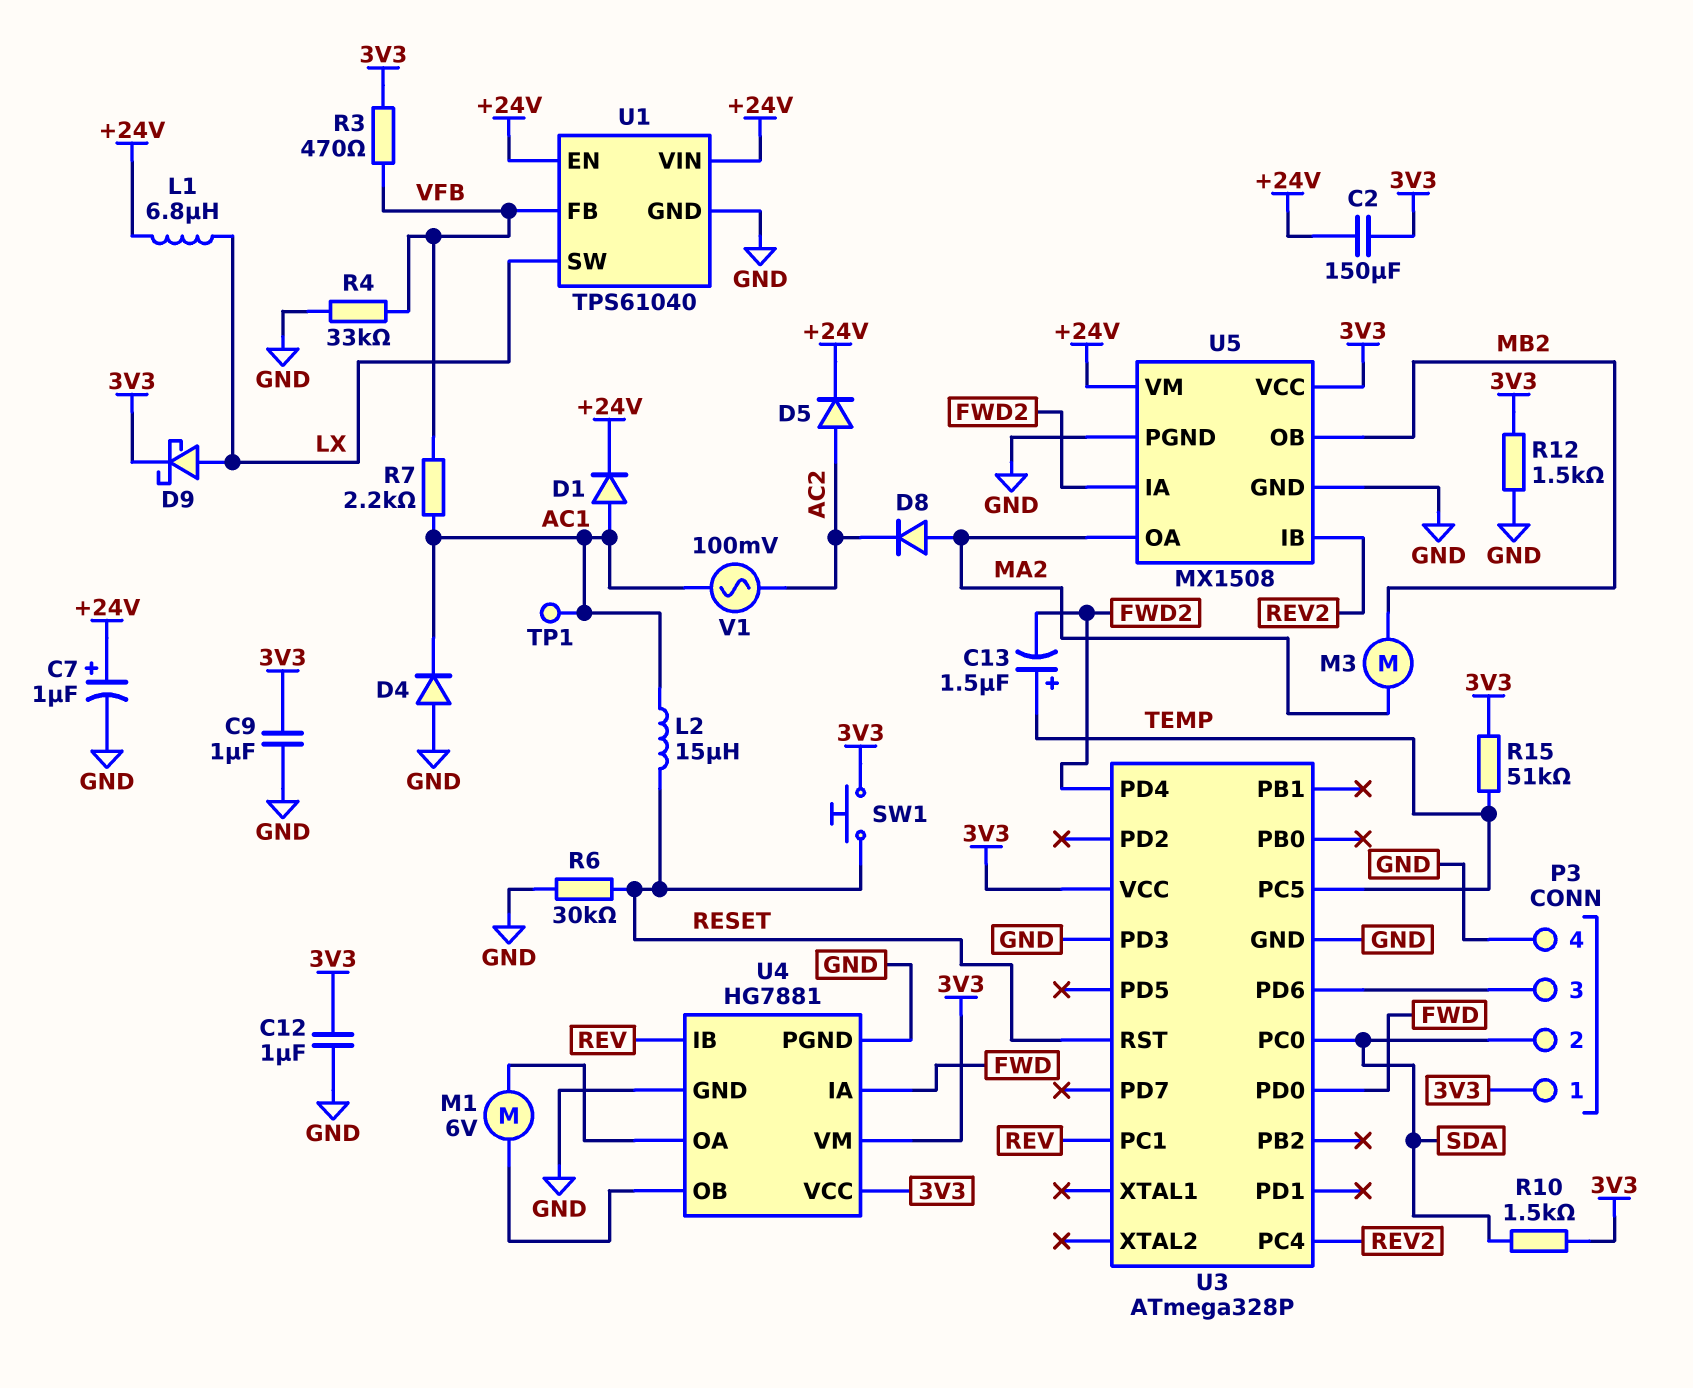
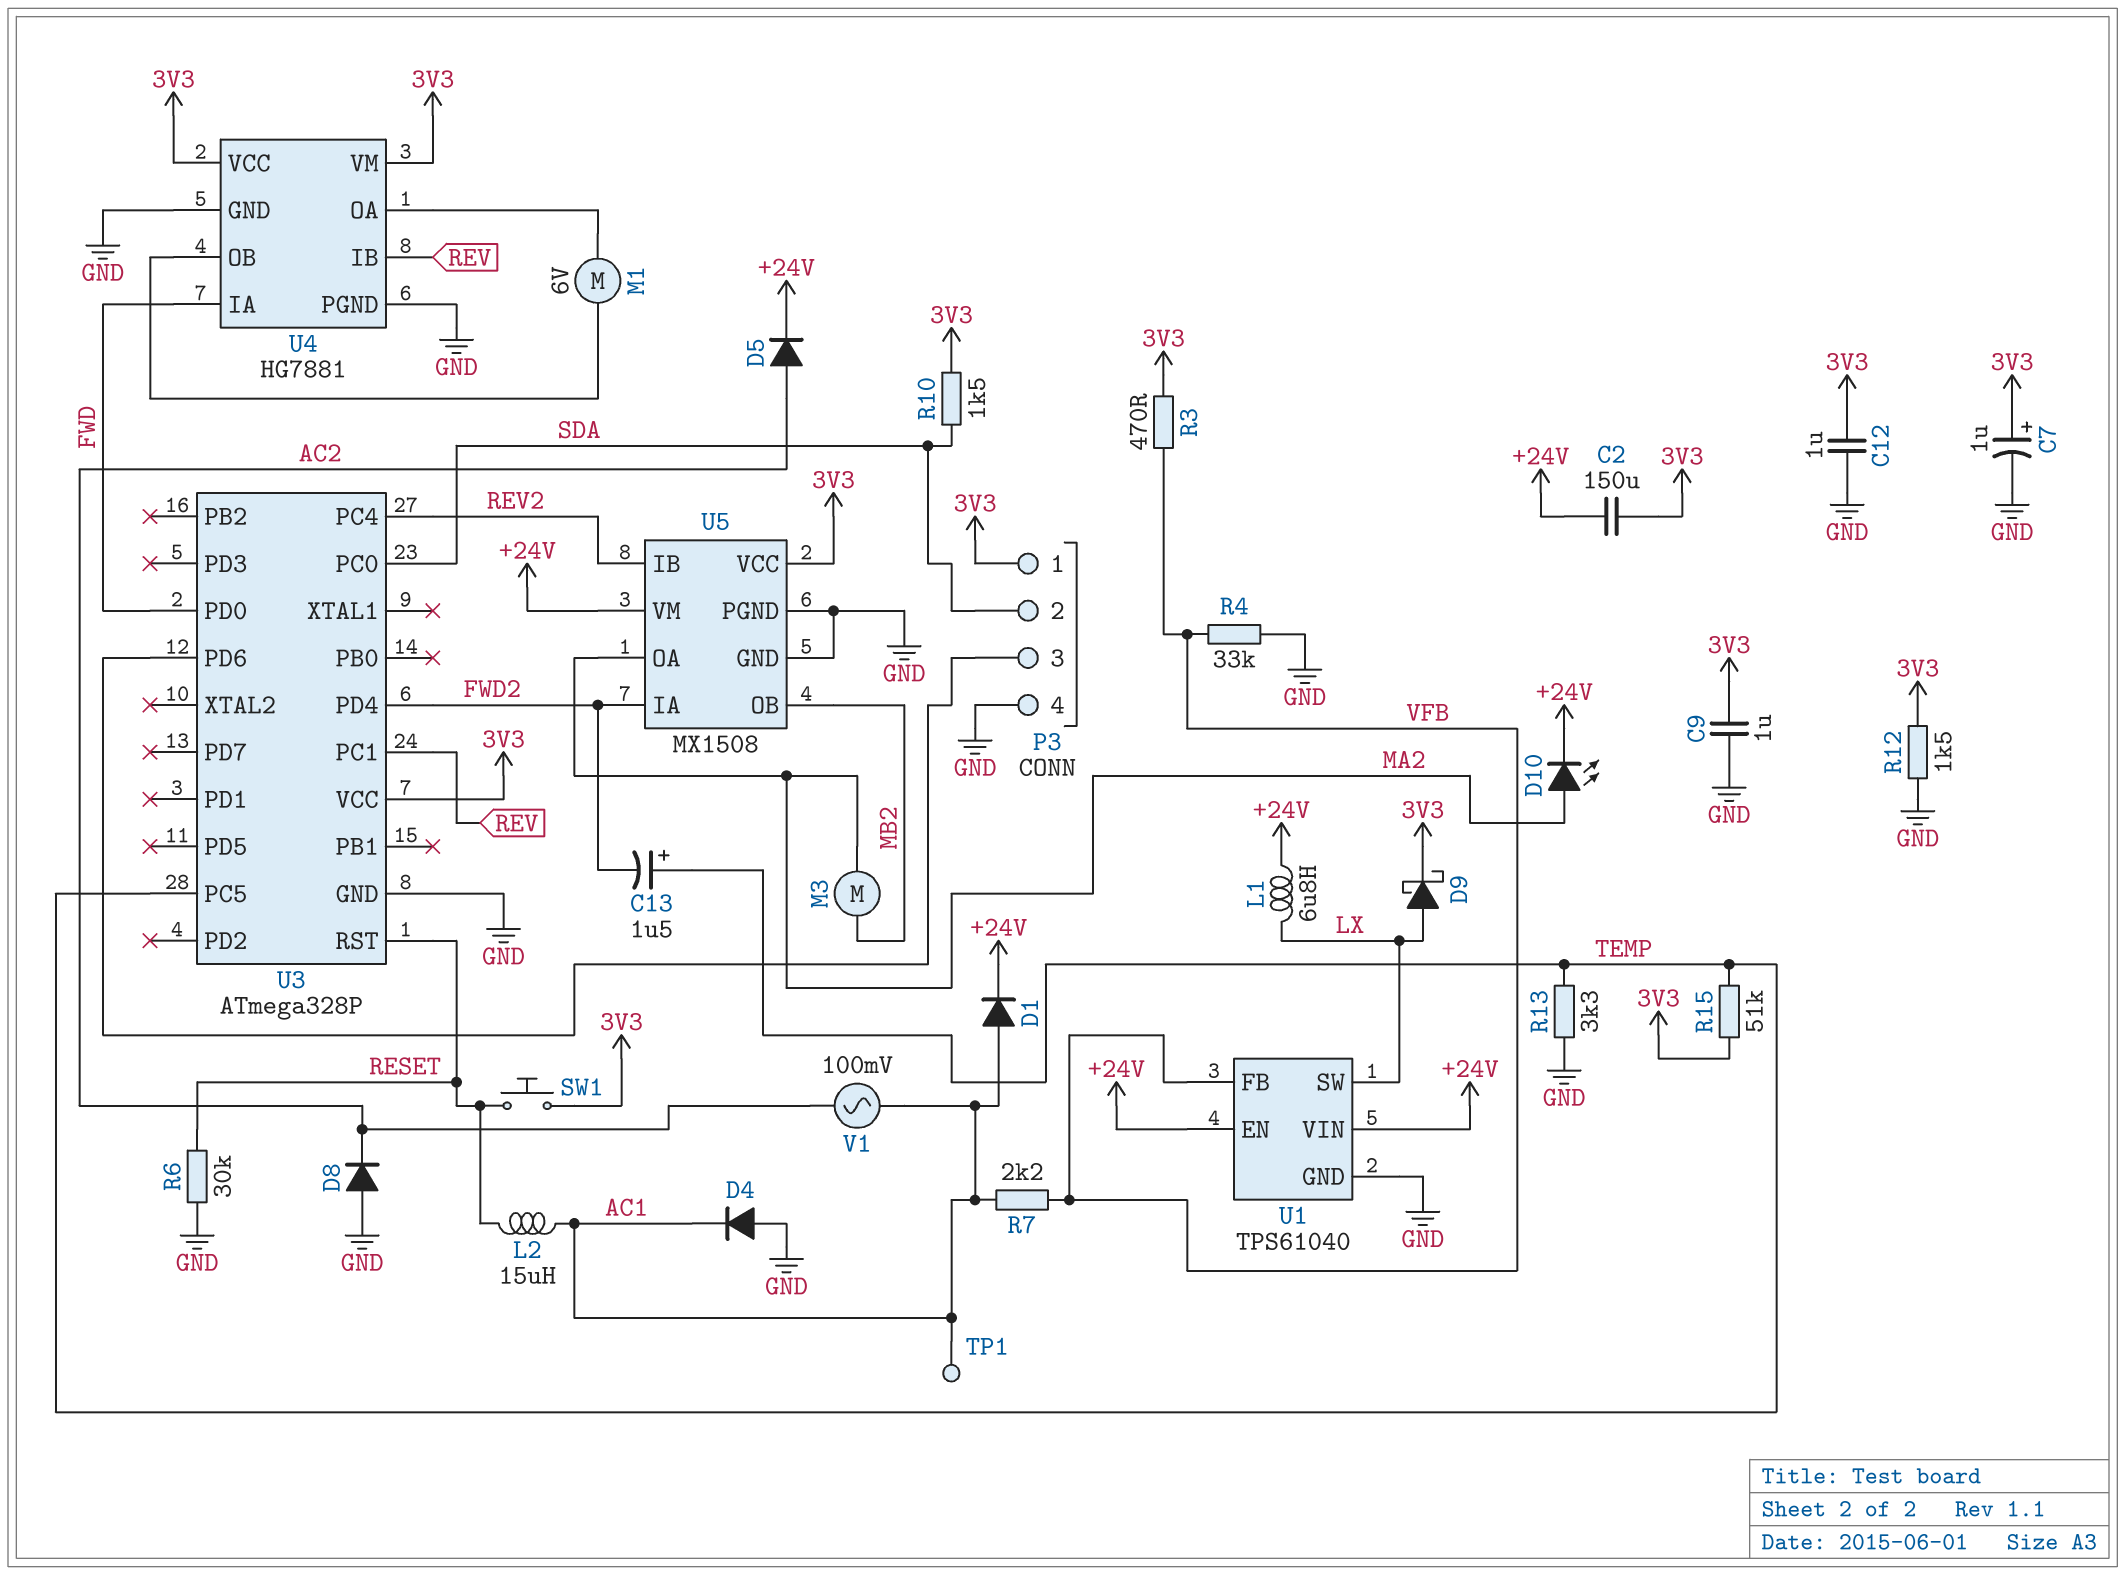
C7: 1uF (plus +24V, minus GND) -> 1uF (plus 3V3, minus GND)
D8: diode (A MA2, K AC2) -> diode (A GND, K AC2)
D10: none -> LED (A MA2, K +24V)
R13: none -> 3.3k (GND, TEMP)
U3 pin PD3: GND -> none

